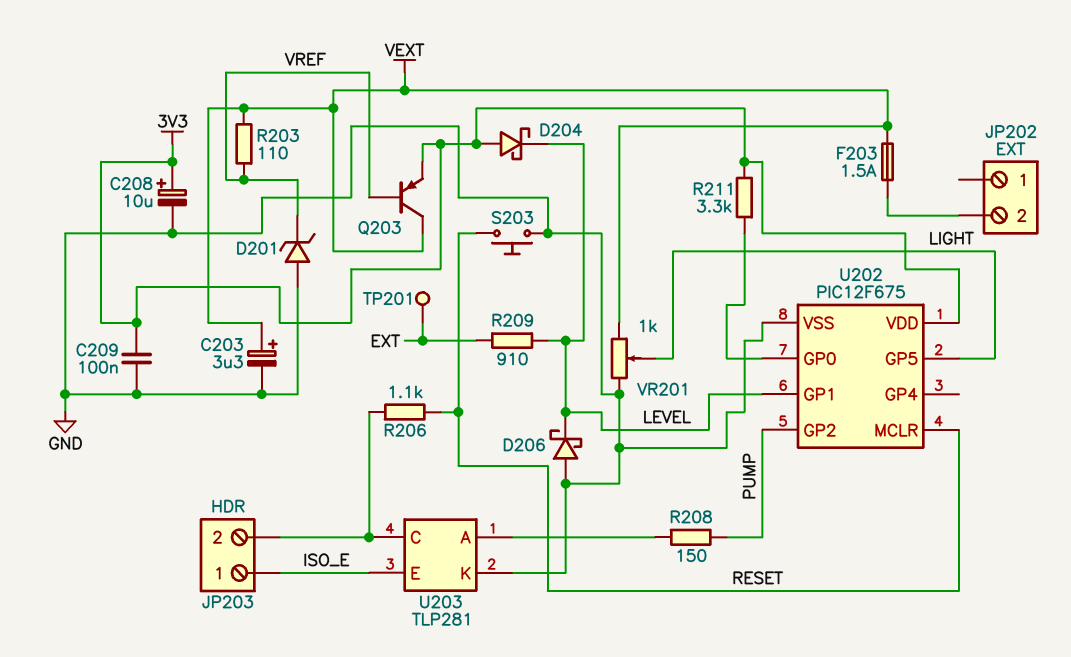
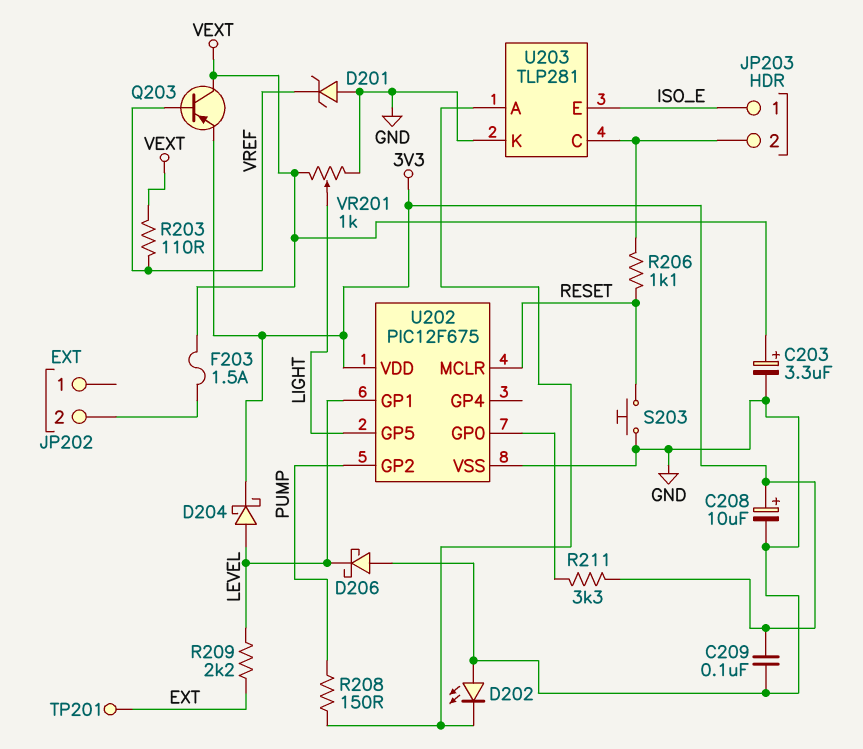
D202: none -> LED (A GND, K U203/A)
D204: schottky (A 3V3, K LEVEL) -> schottky (A LEVEL, K 3V3)
R209: 910 (EXT, LEVEL) -> 2.2k (EXT, LEVEL)

